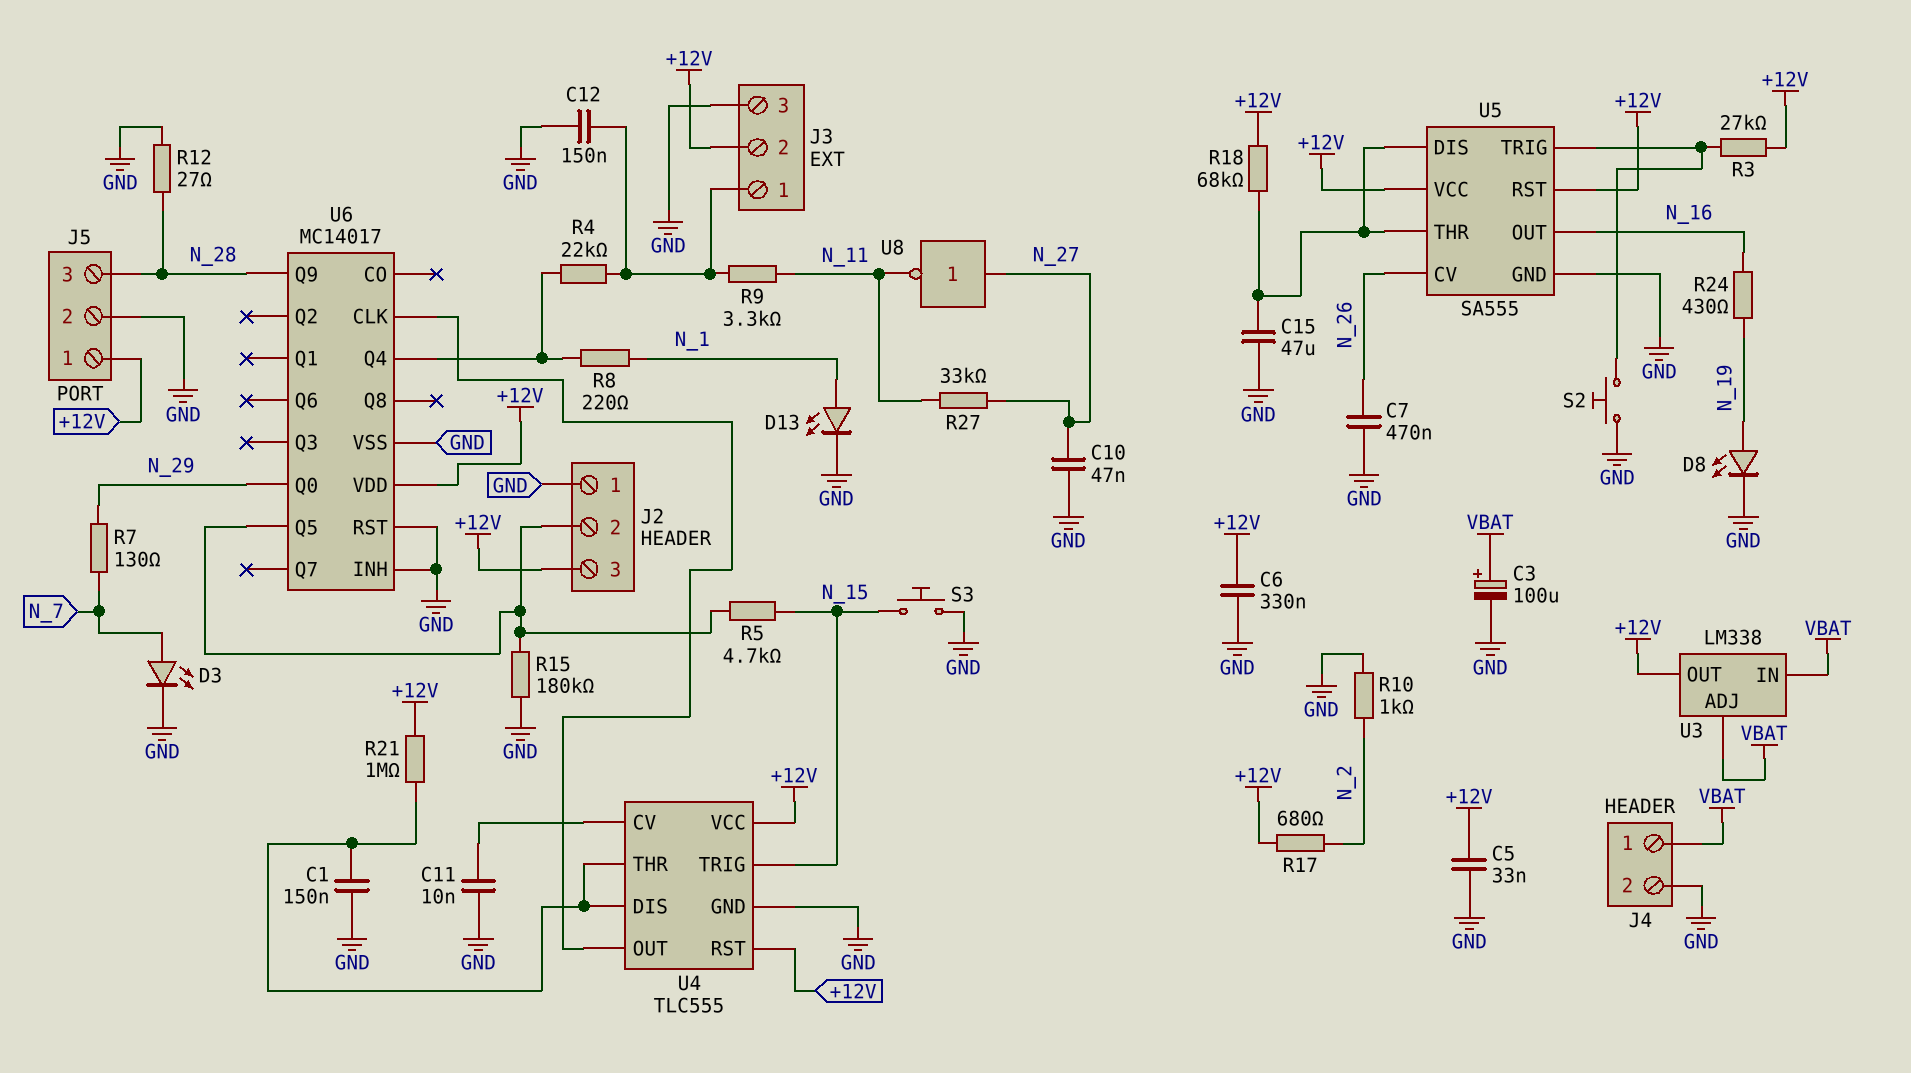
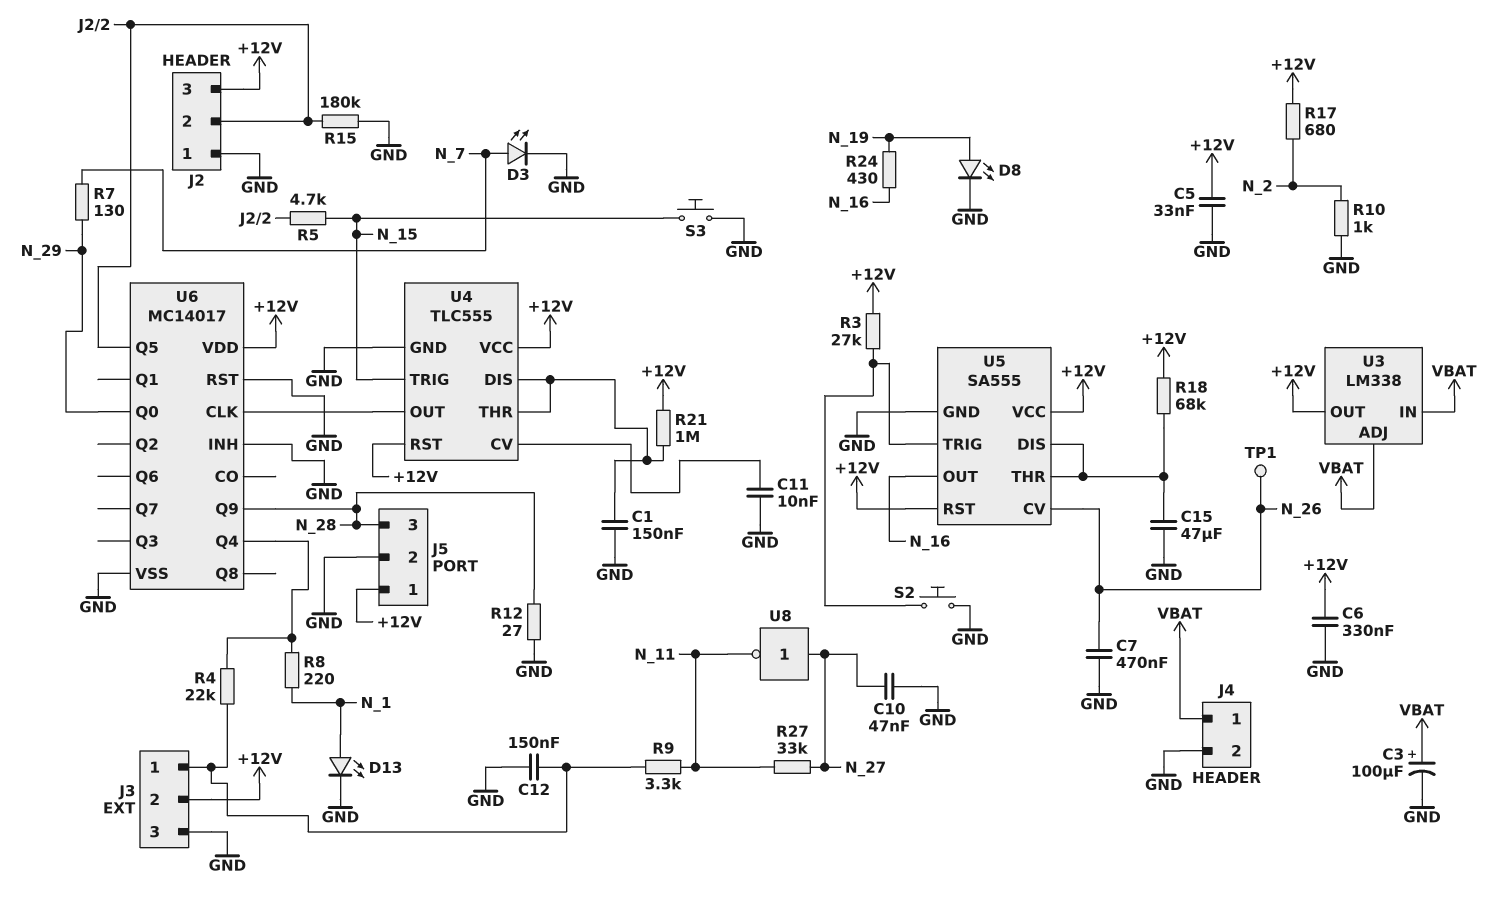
TP1: none -> test point (N_26)

